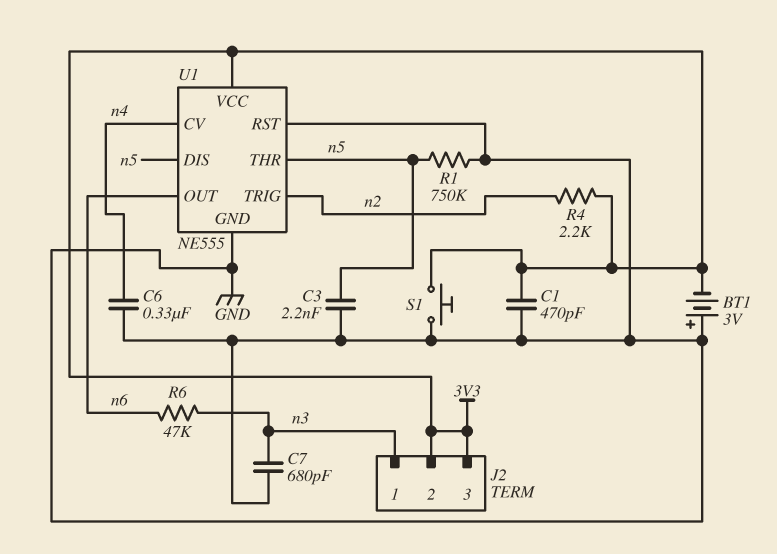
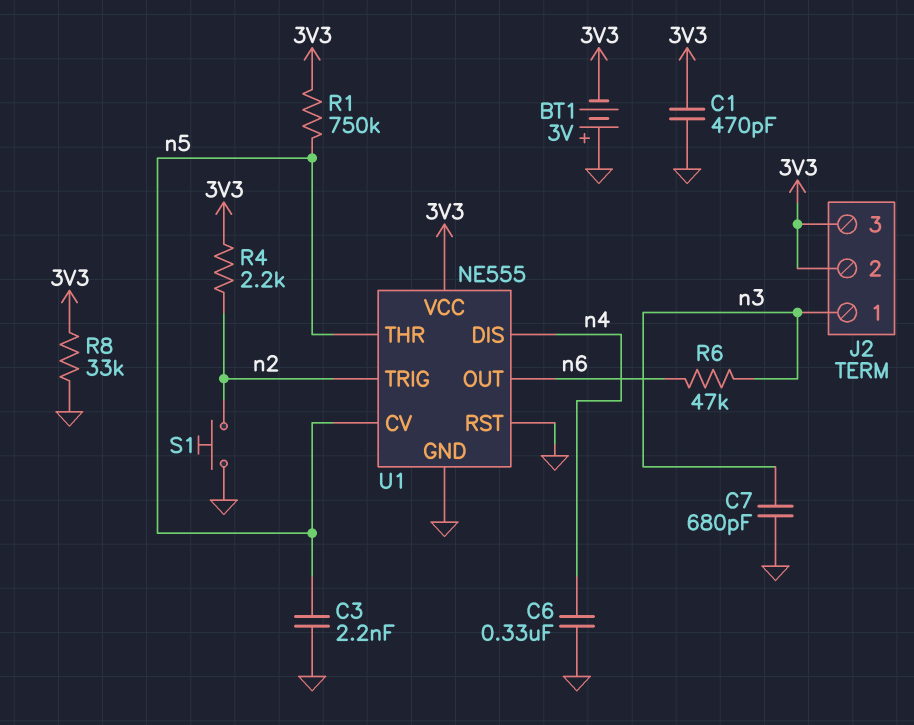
R1: 750k (GND, n5) -> 750k (3V3, n5)
R8: none -> 33k (3V3, GND)
S1: button (3V3, GND) -> button (GND, n2)
U1 pin CV: n4 -> n5
U1 pin DIS: n5 -> n4

